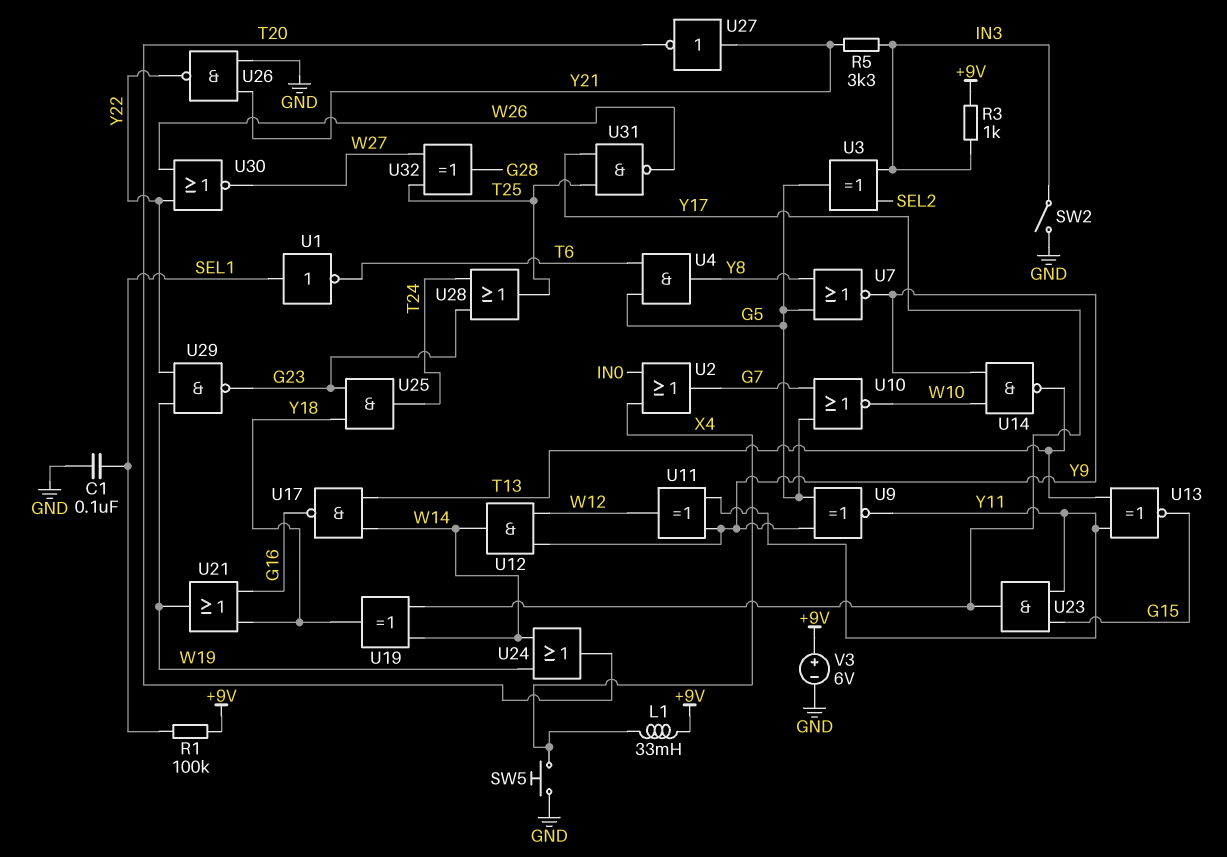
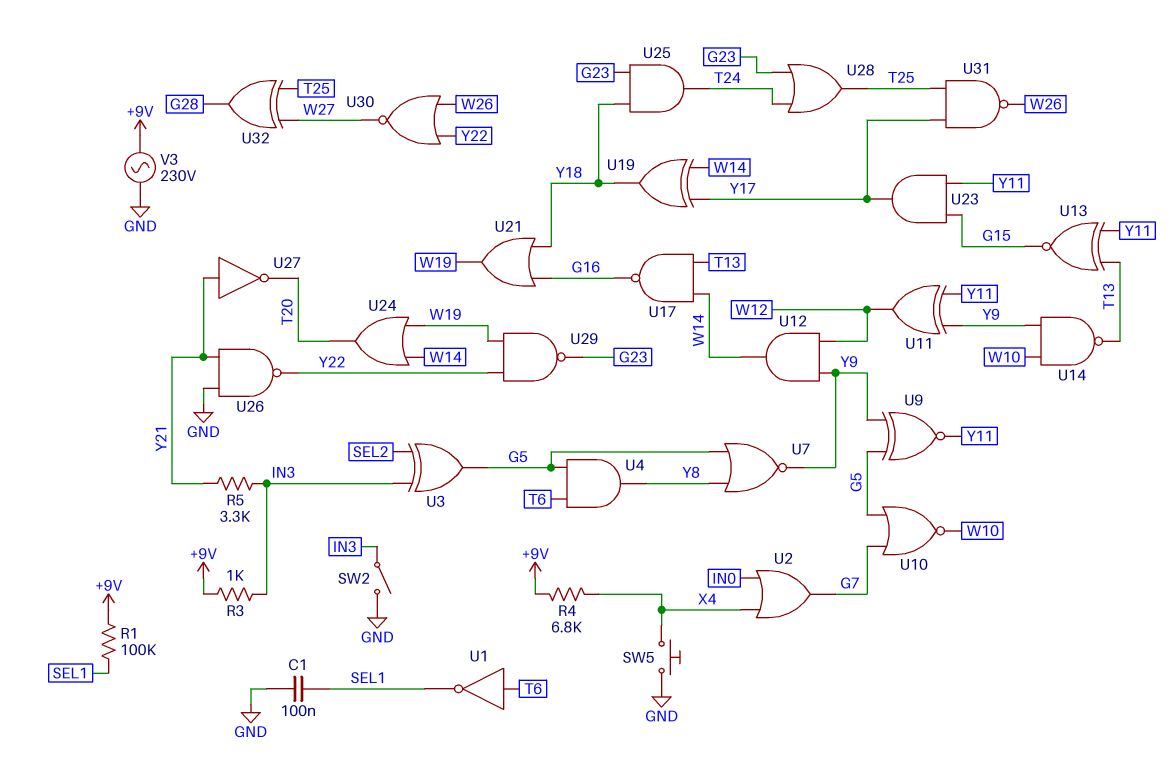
L1: 33mH (+9V, X4) -> none
R4: none -> 6.8k (+9V, X4)
U1: NOT (in SEL1, out T6) -> NOT (in T6, out SEL1)
V3: 6V (plus +9V, minus GND) -> AC 230V (+9V, GND)

